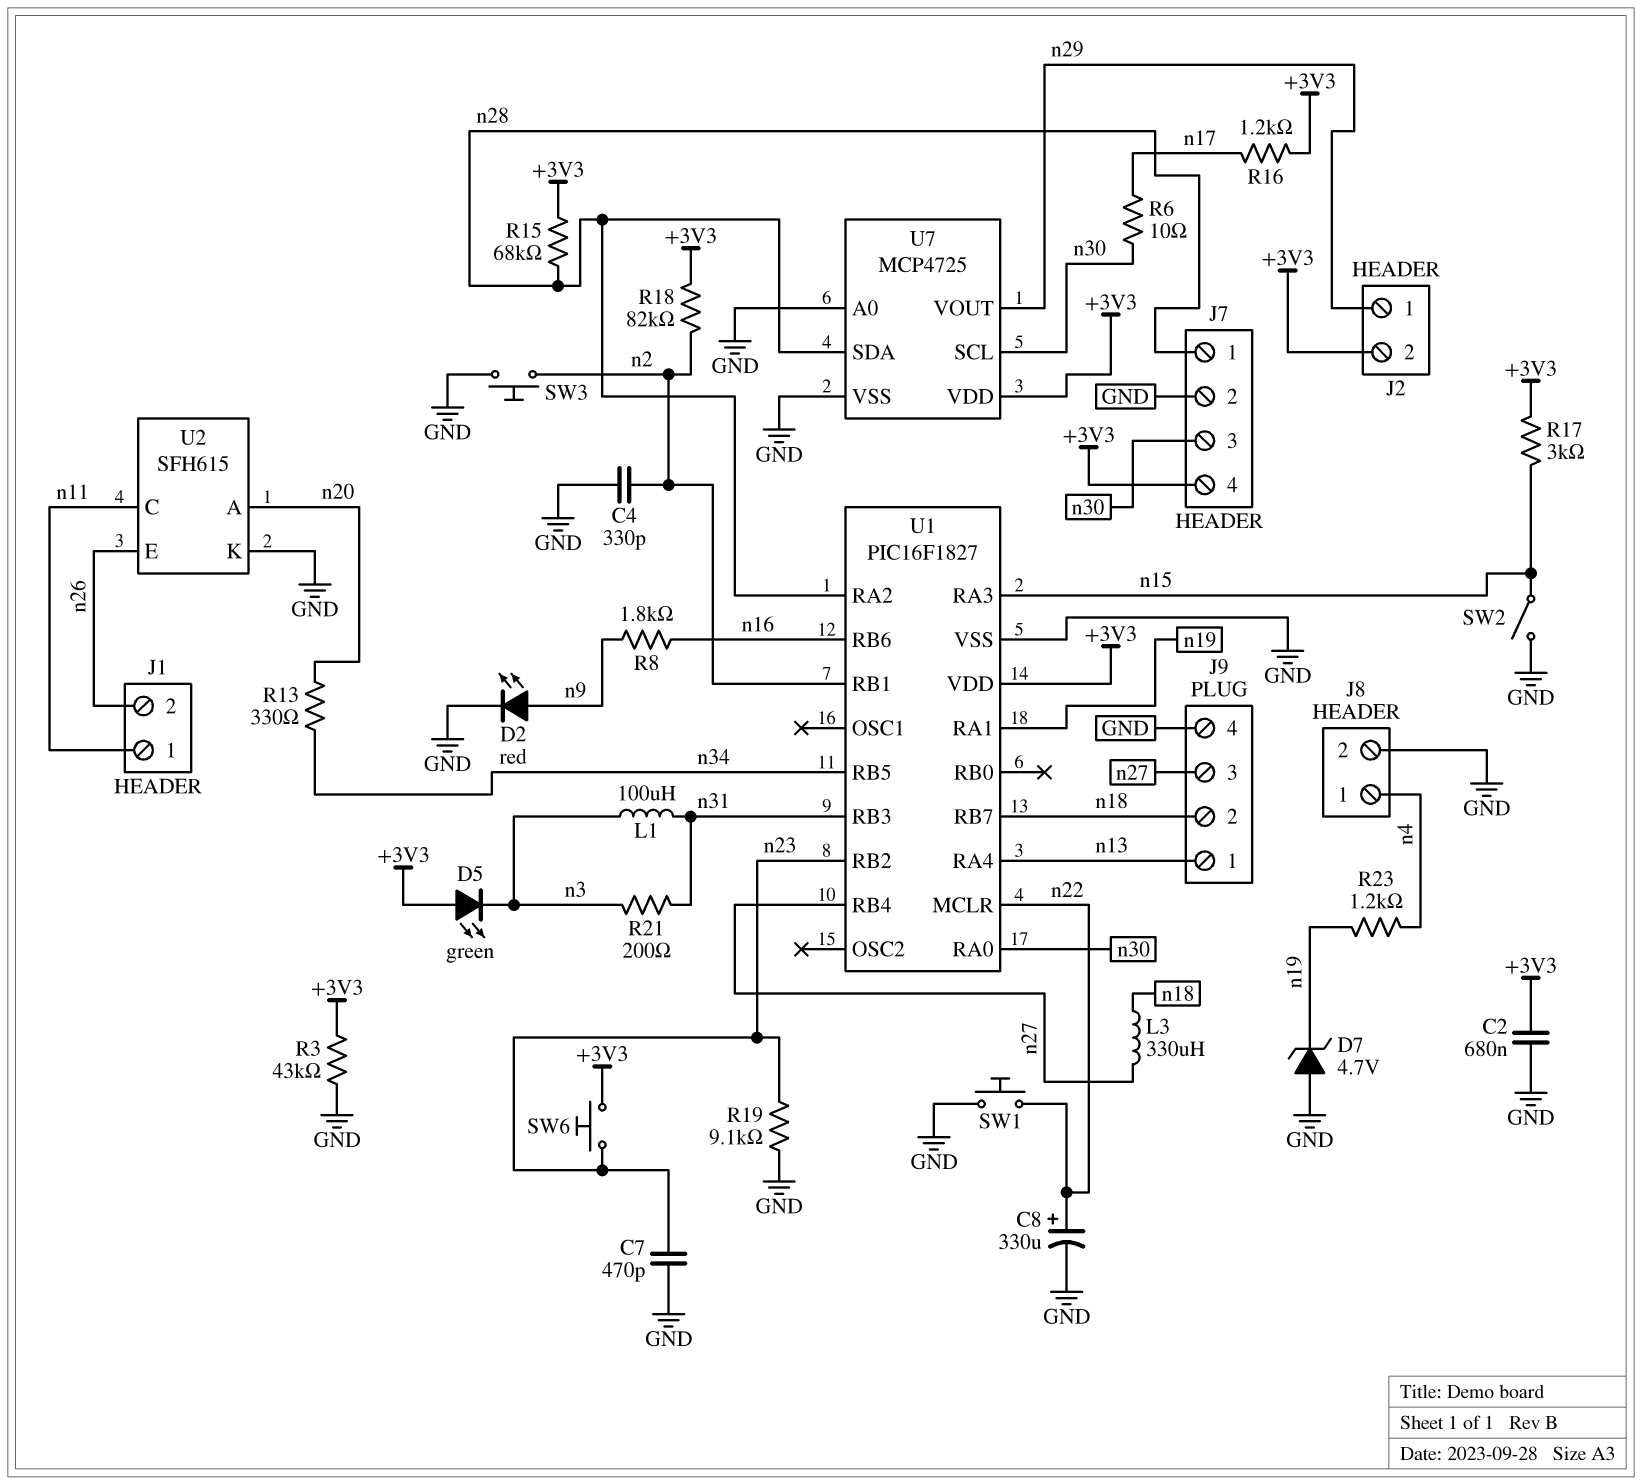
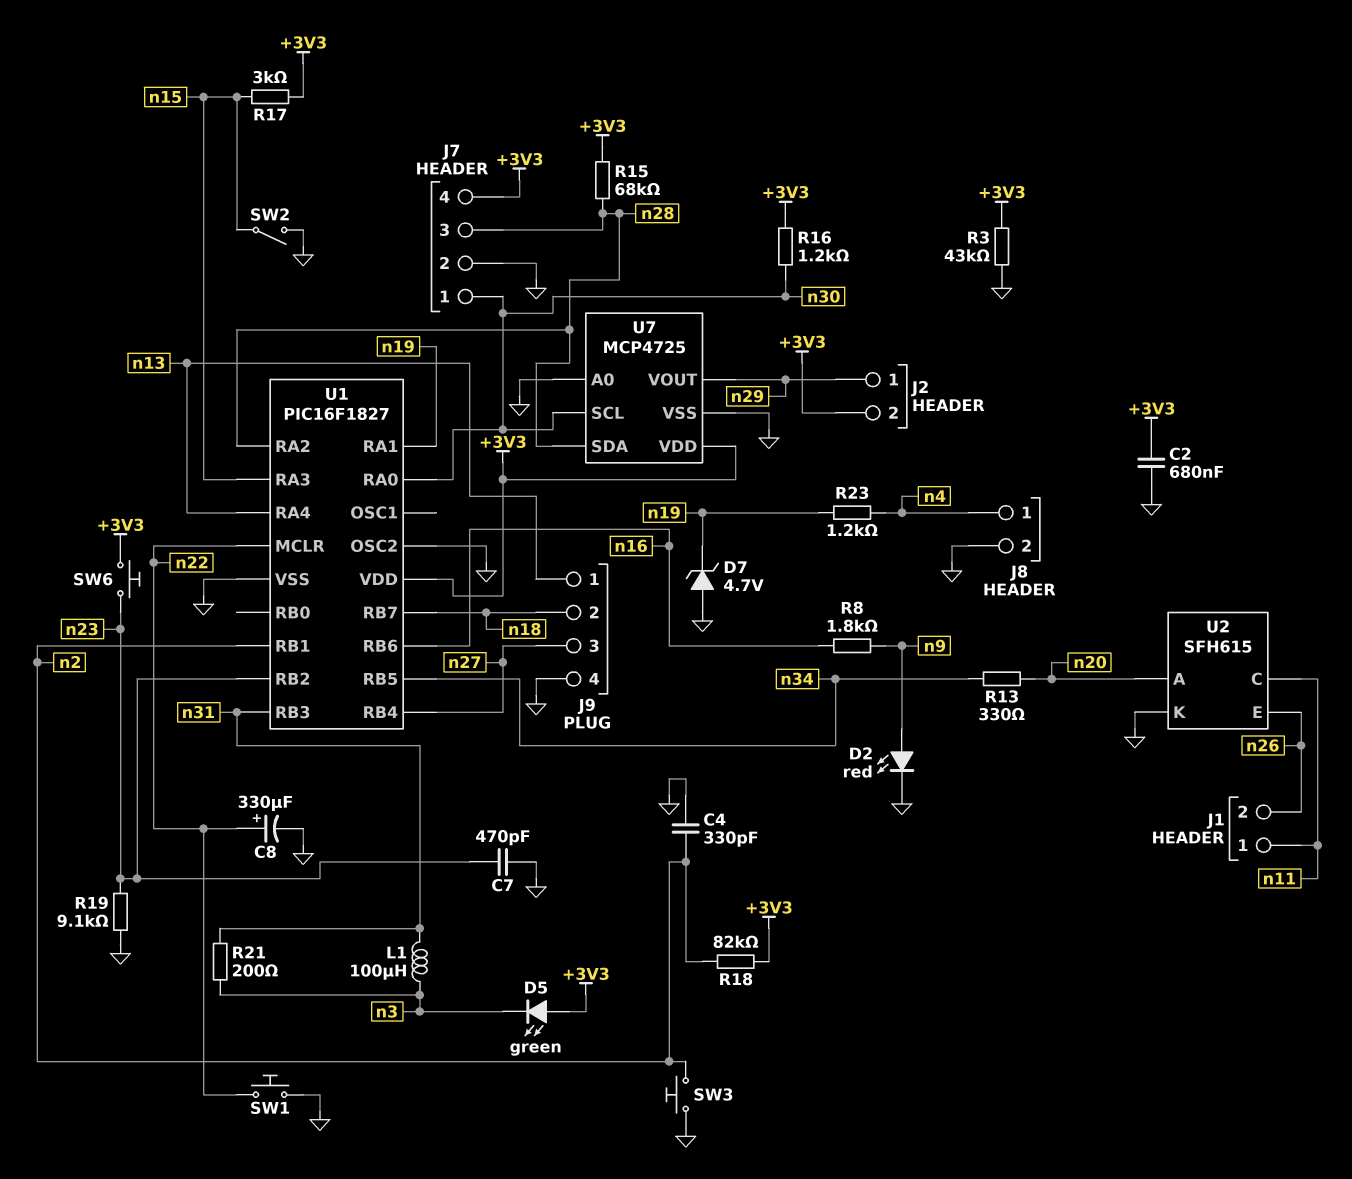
J7 pin 1: n28 -> n30
J7 pin 3: n30 -> n28
L3: 330uH (n18, n27) -> none
R6: 10 (n17, n30) -> none
R16: 1.2k (+3V3, n17) -> 1.2k (+3V3, n30)
U1 pin OSC2: none -> GND

